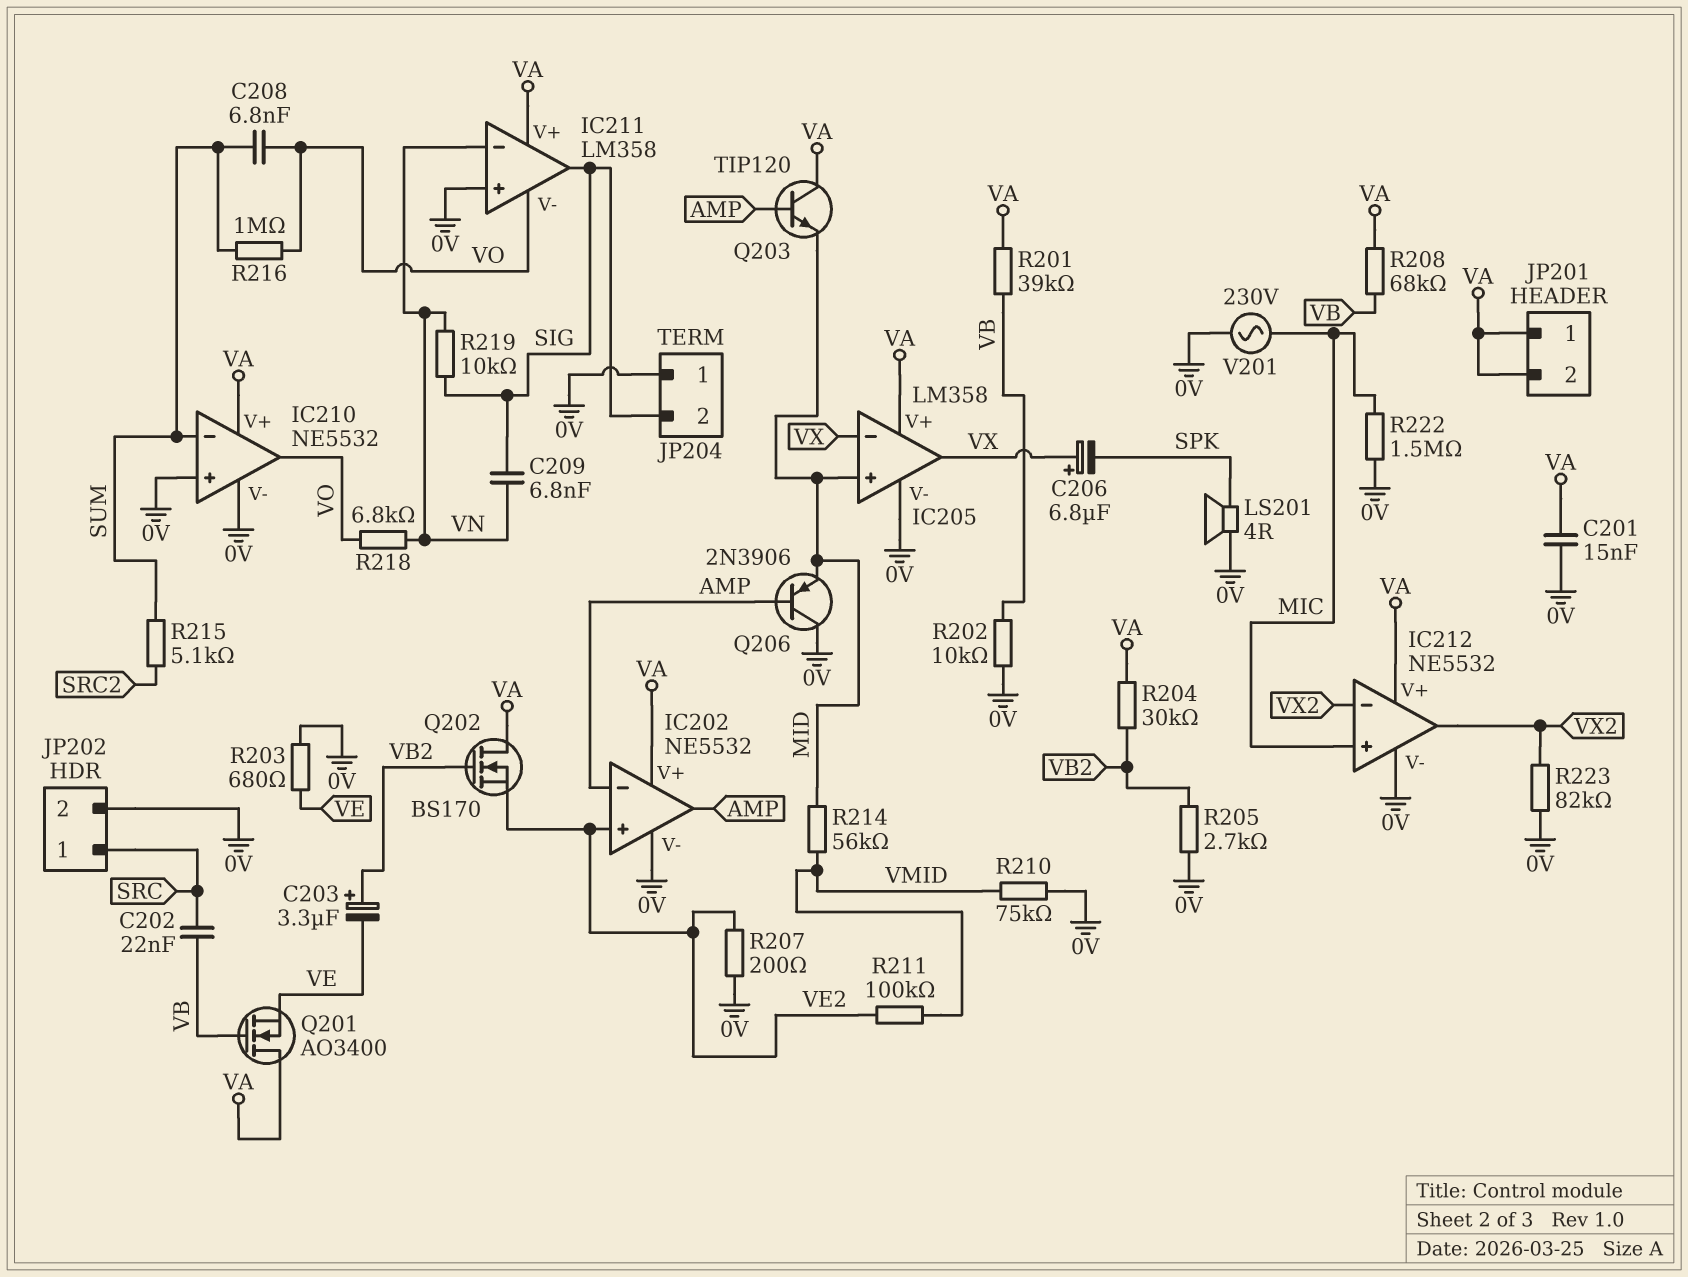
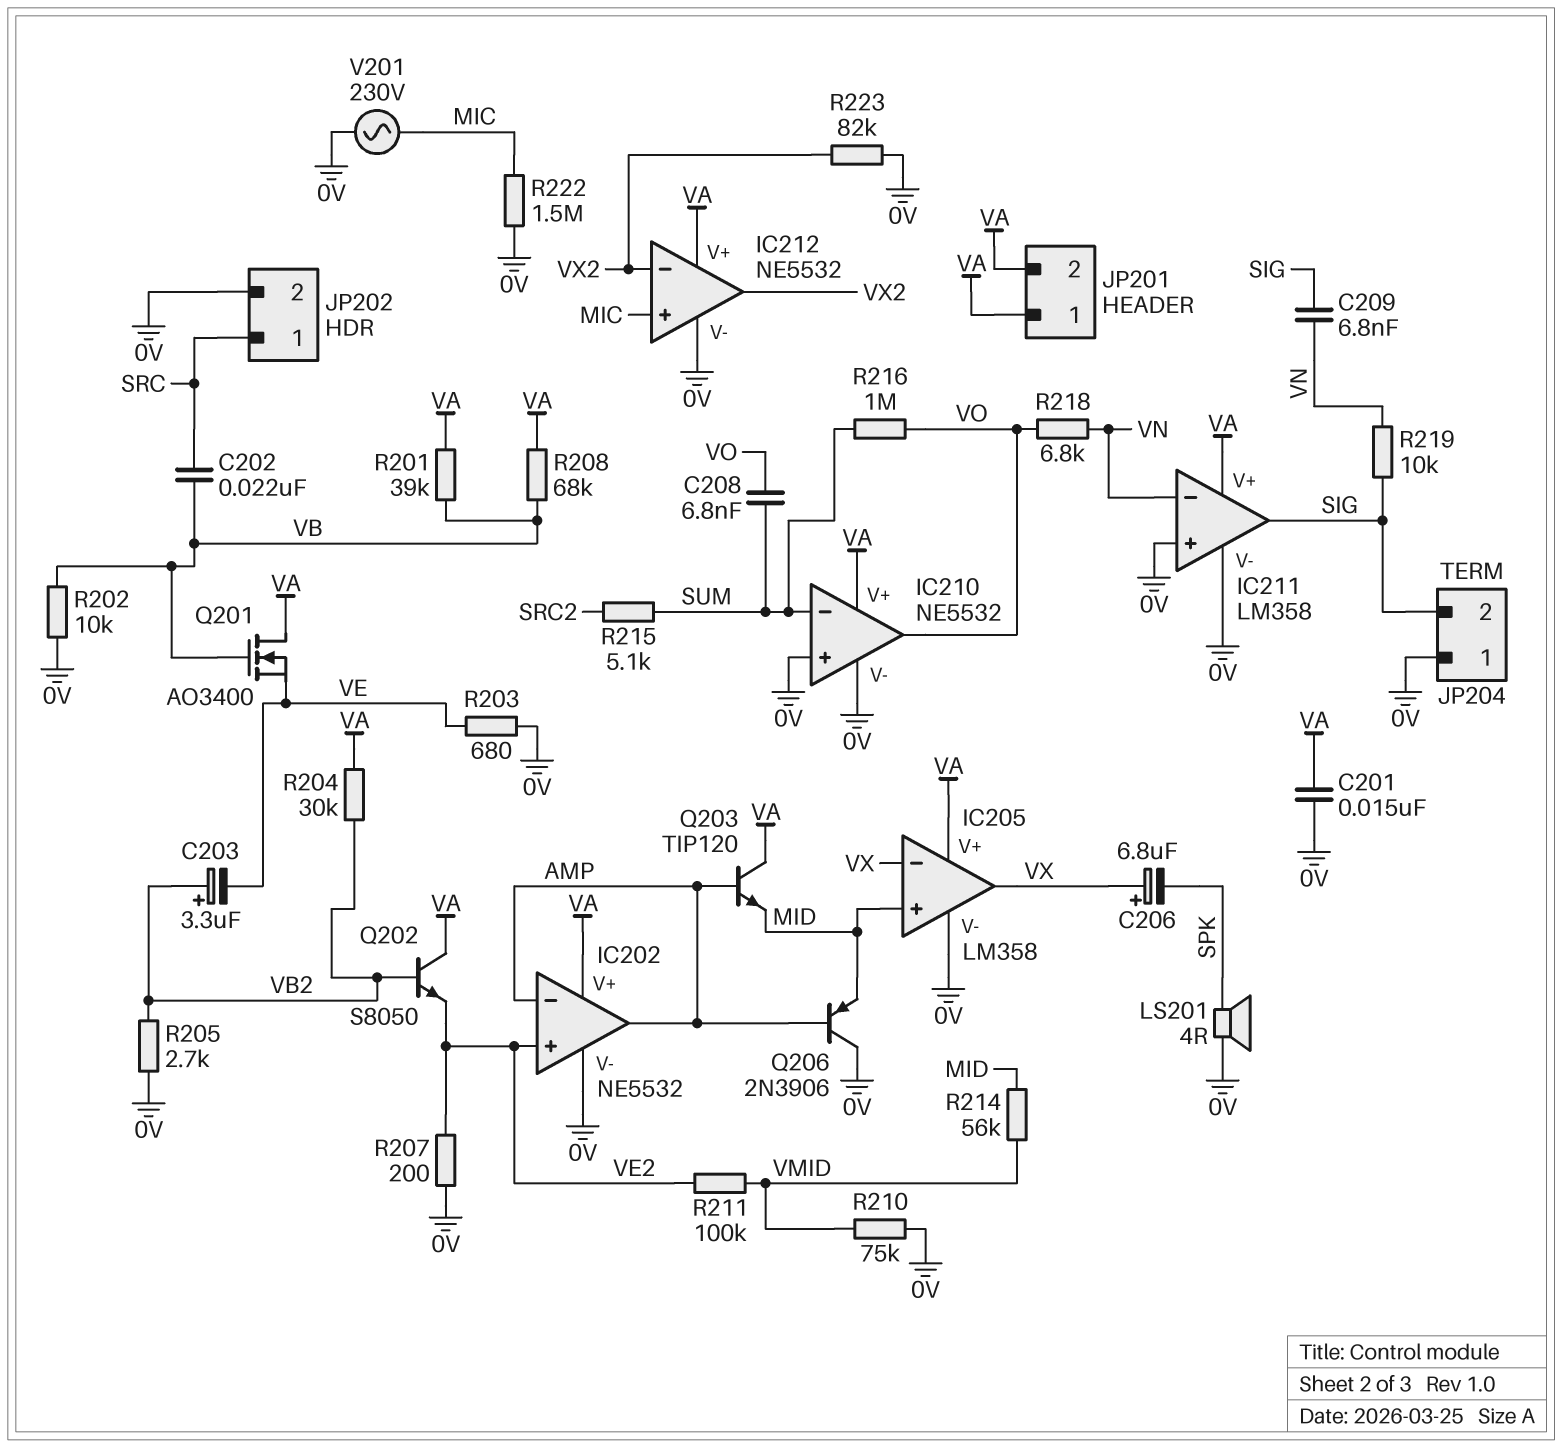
IC211 pin V-: VO -> 0V
Q202: NMOS BS170 (G VB2, D VA, S VE2) -> NPN S8050 (B VB2, C VA, E VE2)

